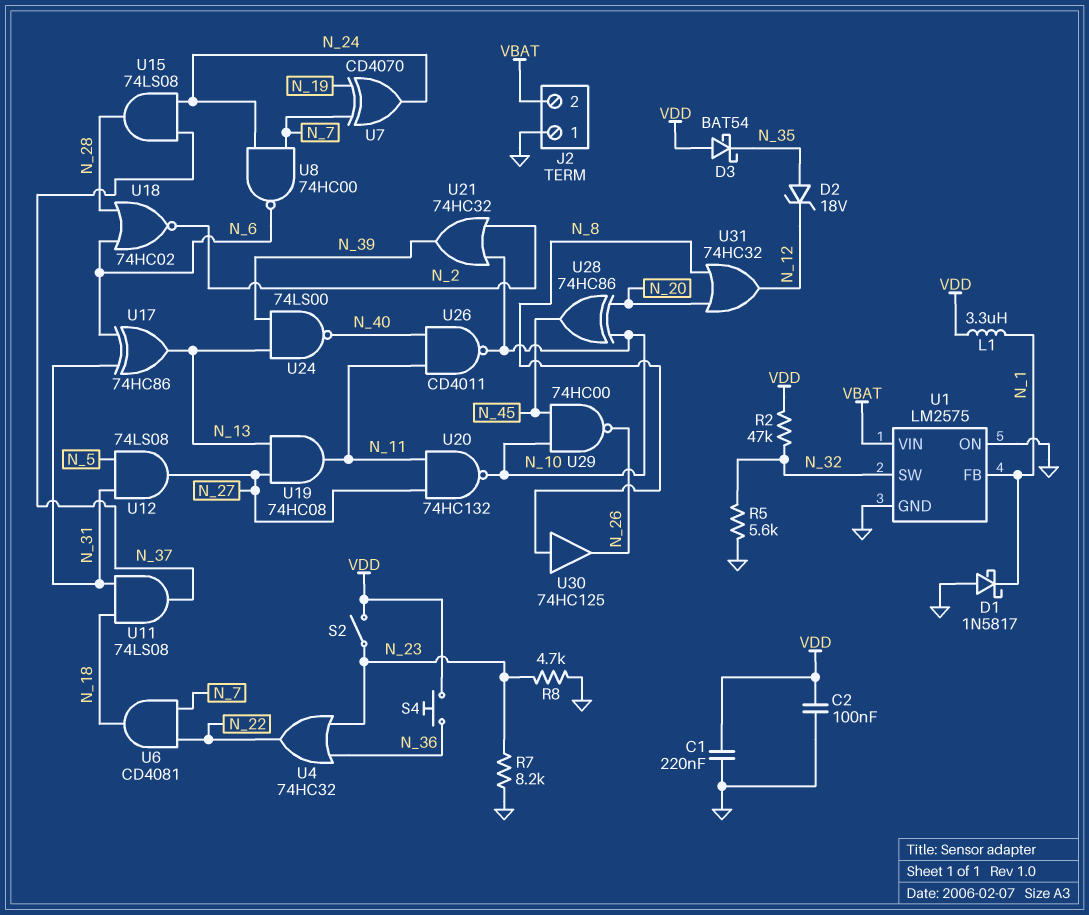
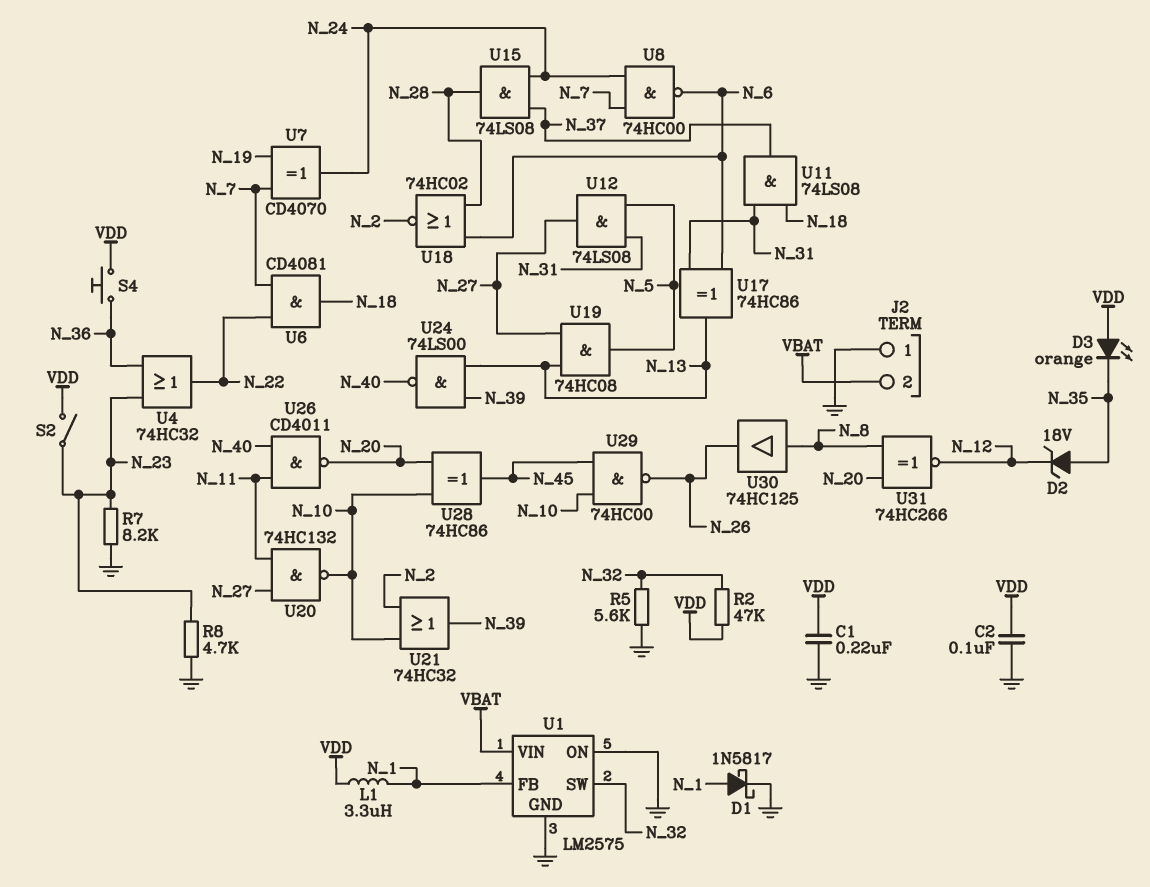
D1: schottky 1N5817 (A GND, K N_1) -> schottky 1N5817 (A N_1, K GND)
D3: schottky BAT54 (A VDD, K N_35) -> LED orange (A VDD, K N_35)
U19: AND 74HC08 (in N_13, in N_27, out N_11) -> AND 74HC08 (in N_13, in N_27, out N_5)
U26: NAND CD4011 (in N_11, in N_40, out N_10) -> NAND CD4011 (in N_11, in N_40, out N_20)
U31: OR 74HC32 (in N_8, in N_20, out N_12) -> XNOR 74HC266 (in N_8, in N_20, out N_12)

